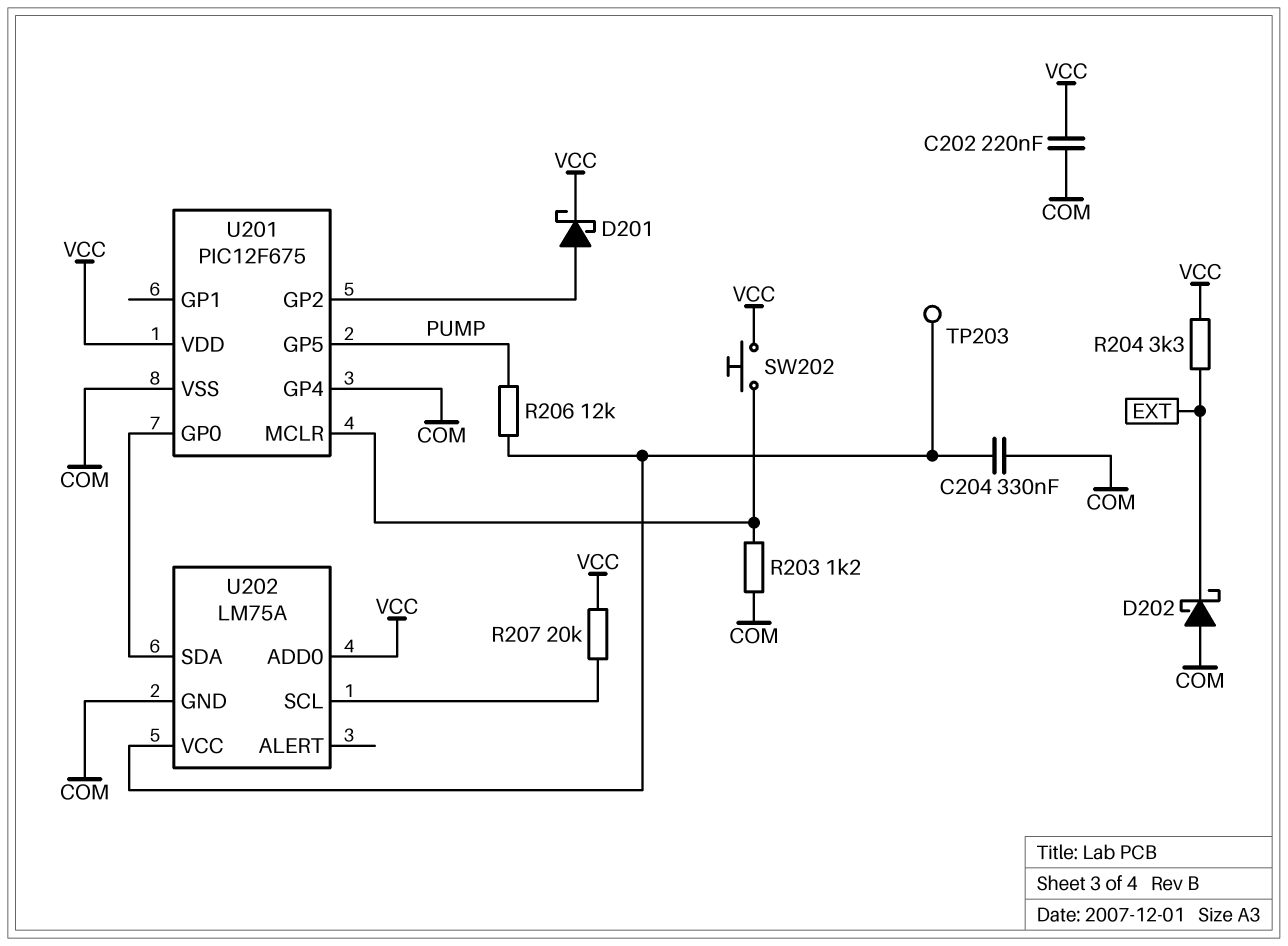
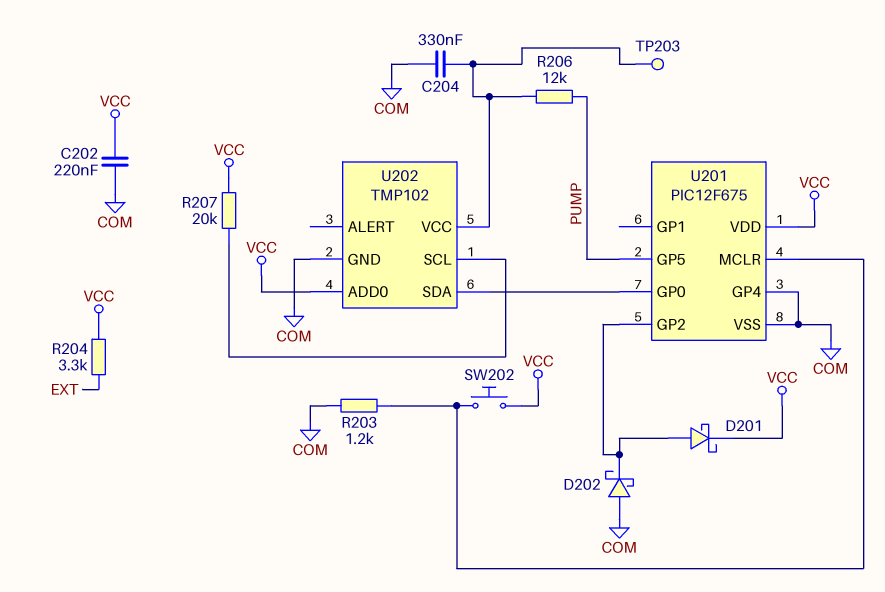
D202: schottky (A COM, K EXT) -> schottky (A COM, K U201/GP2)
U202: LM75A -> TMP102

